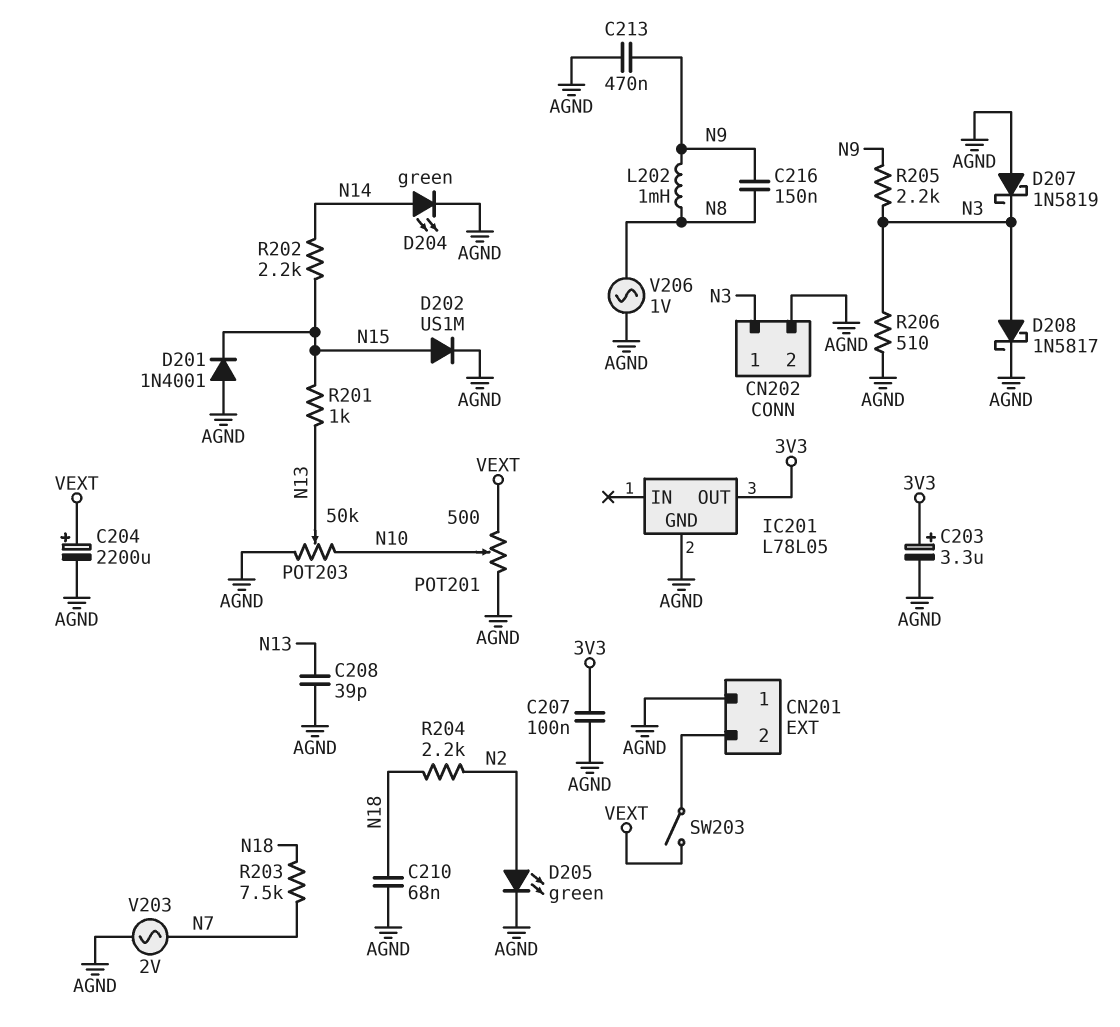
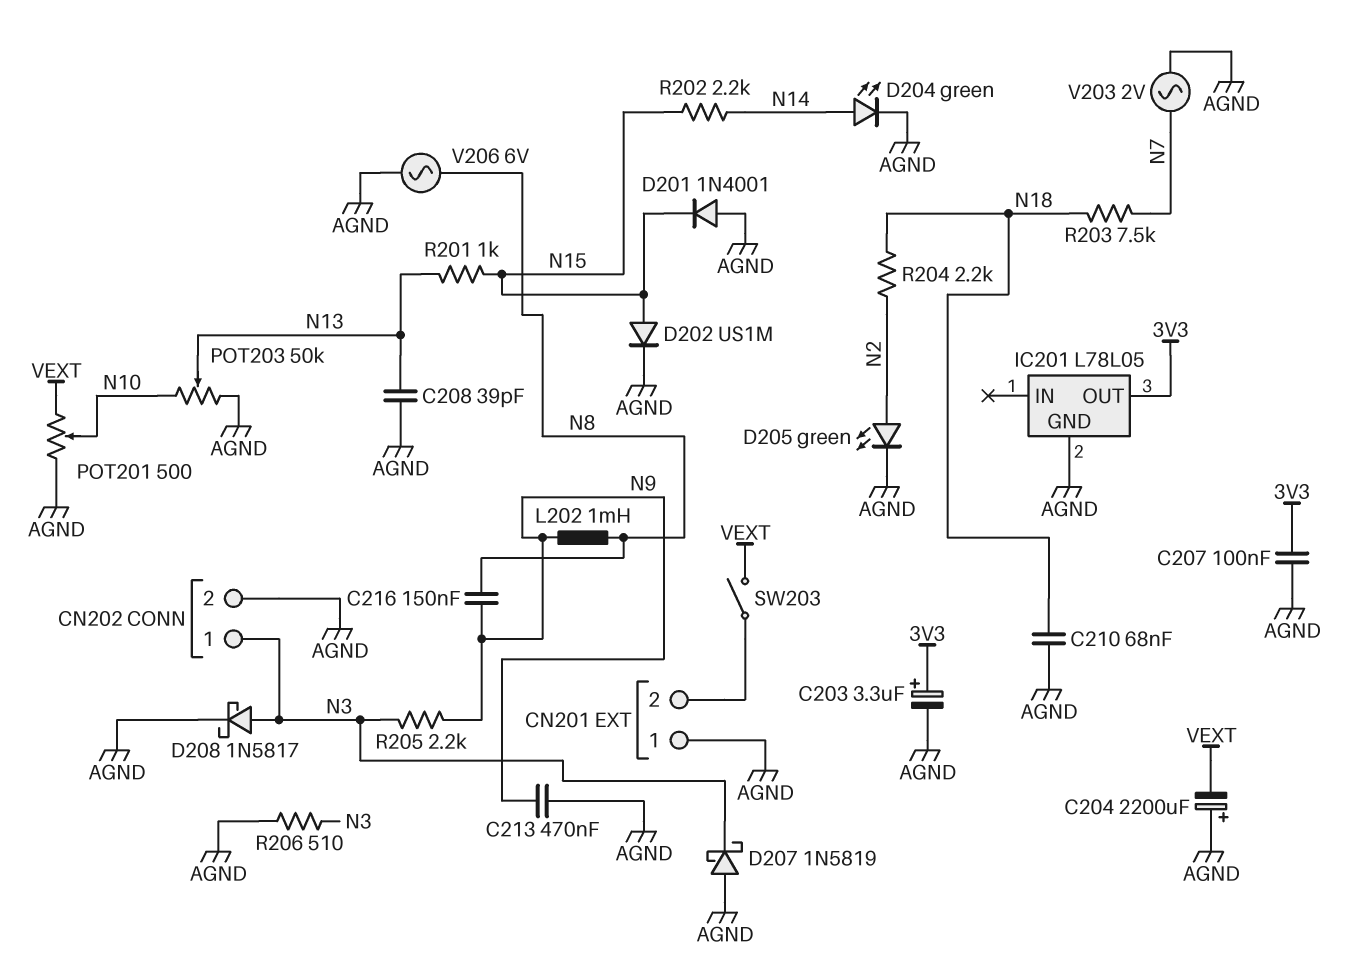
C204: 2200uF (plus VEXT, minus AGND) -> 2200uF (plus AGND, minus VEXT)
V206: AC 1V (AGND, N8) -> AC 6V (AGND, N8)

